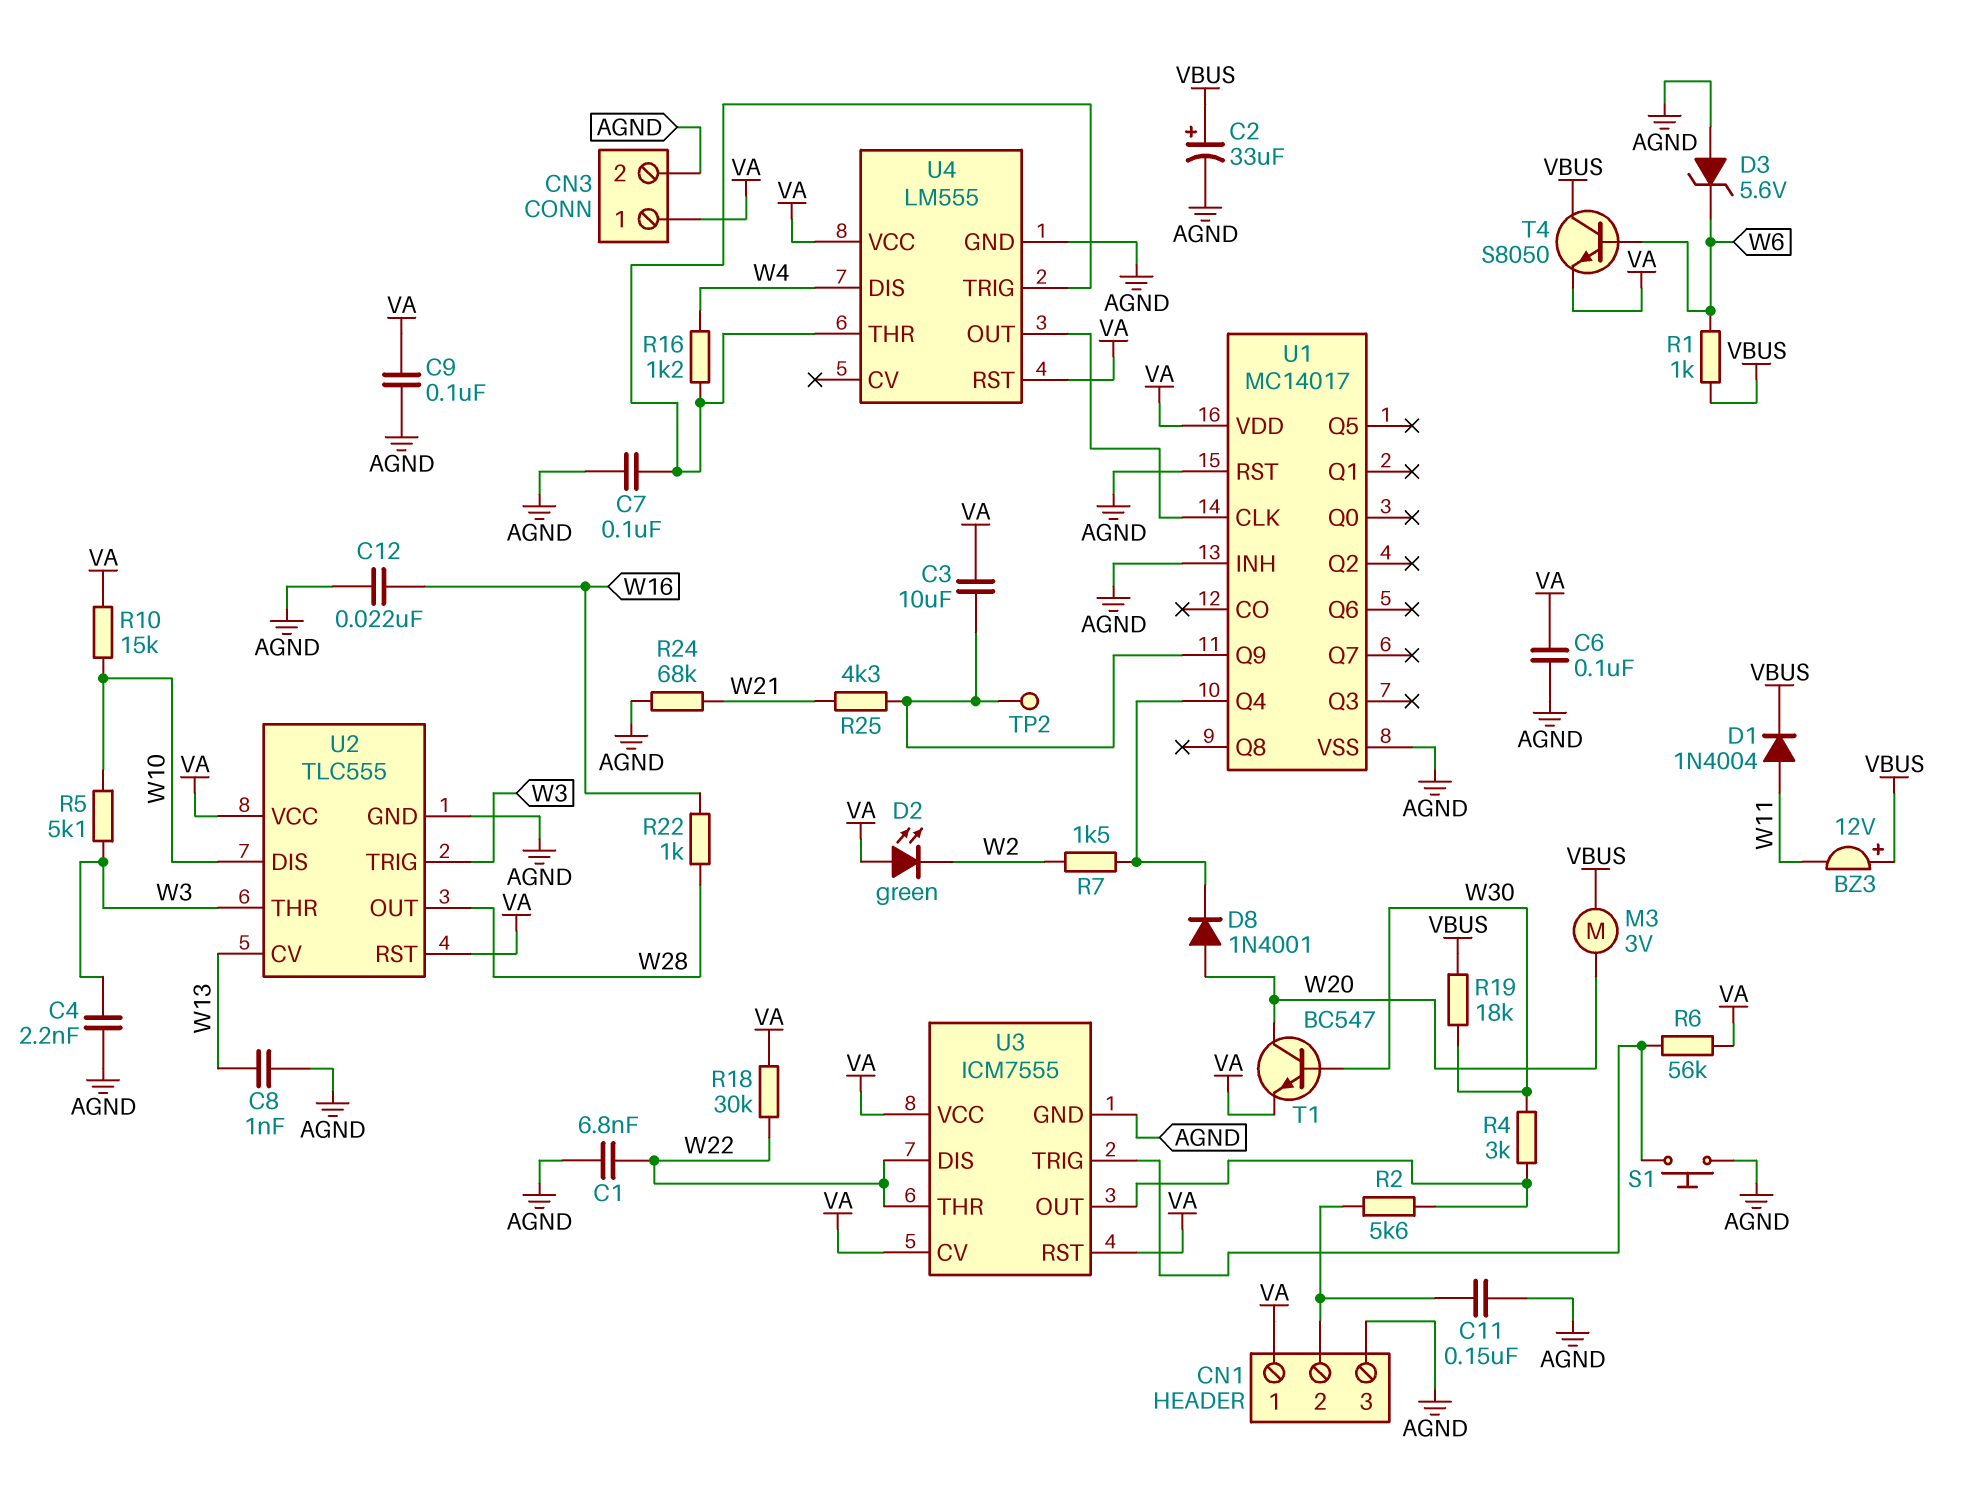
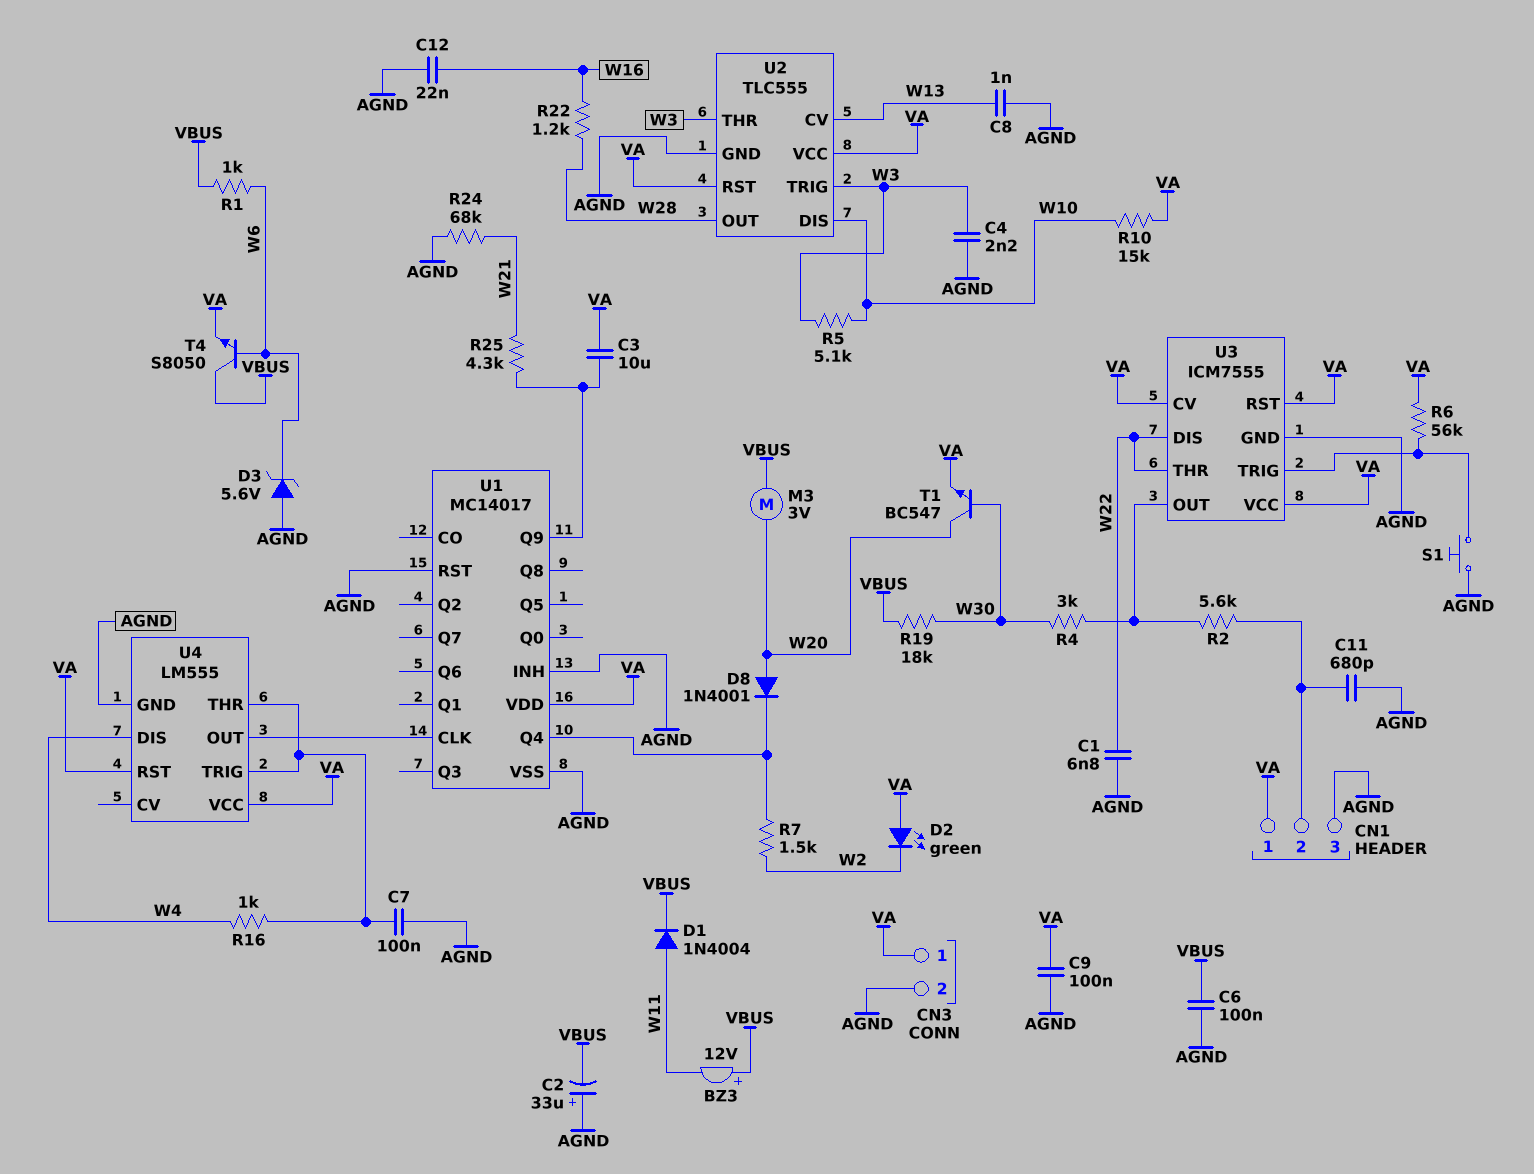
C2: 33uF (plus VBUS, minus AGND) -> 33uF (plus AGND, minus VBUS)
C6: 100nF (AGND, VA) -> 100nF (AGND, VBUS)
C11: 150nF (AGND, CN1/2) -> 680pF (AGND, CN1/2)
R16: 1.2k (U4/THR, W4) -> 1k (U4/THR, W4)
R18: 30k (VA, W22) -> none
R22: 1k (W16, W28) -> 1.2k (W16, W28)
TP2: test point (U1/Q9) -> none

